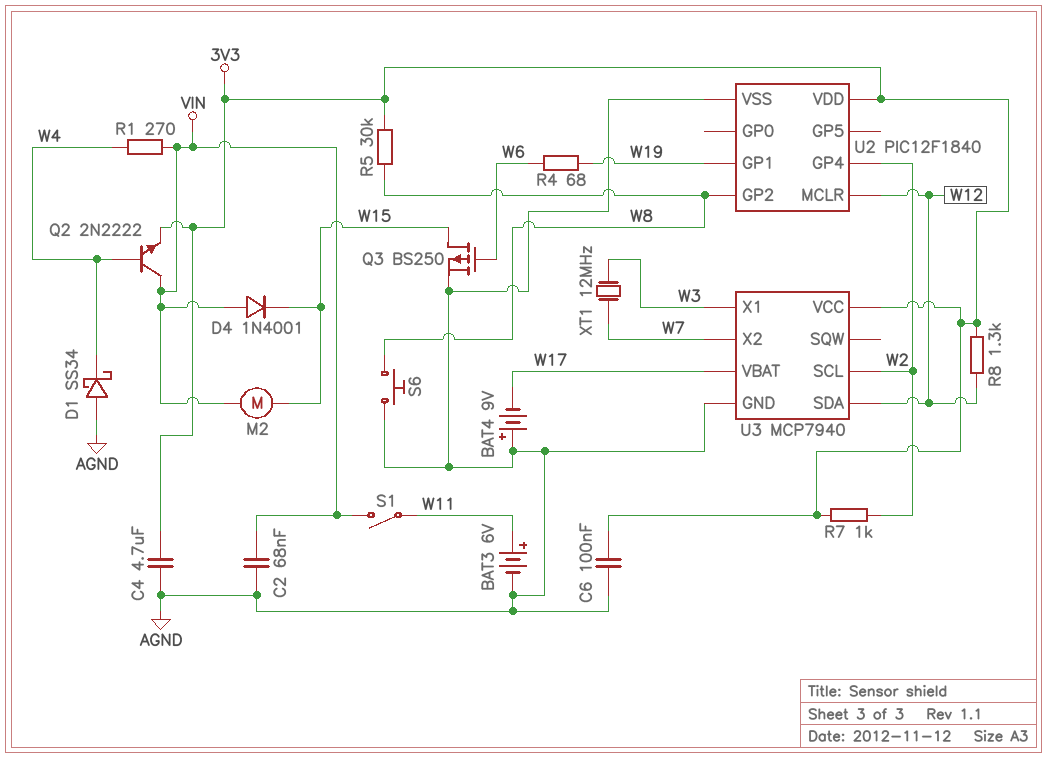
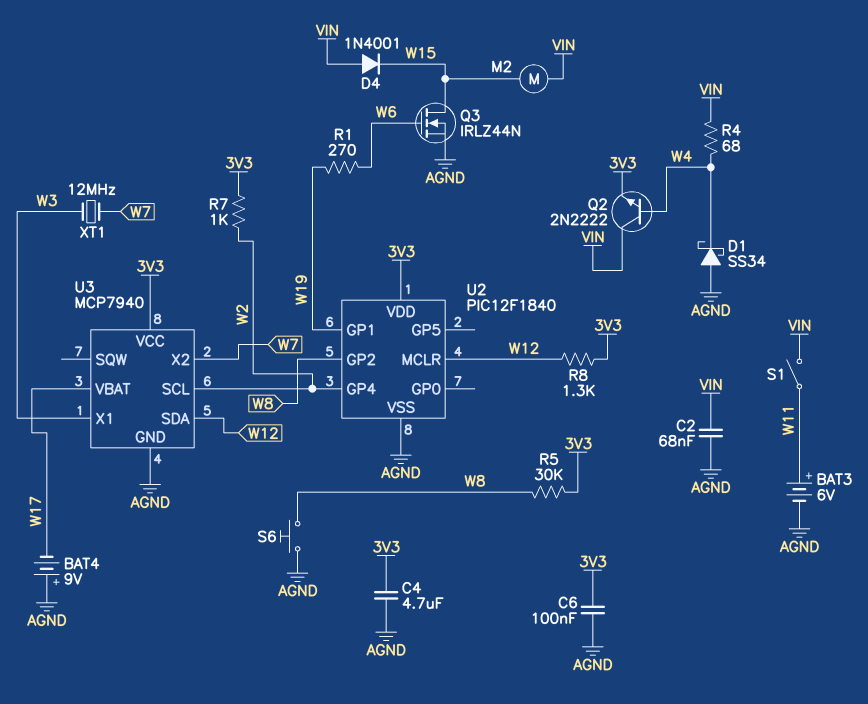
Q3: PMOS BS250 (G W6, D W15, S AGND) -> NMOS IRLZ44N (G W6, D W15, S AGND)
R1: 270 (VIN, W4) -> 270 (W6, W19)
R4: 68 (W6, W19) -> 68 (VIN, W4)

